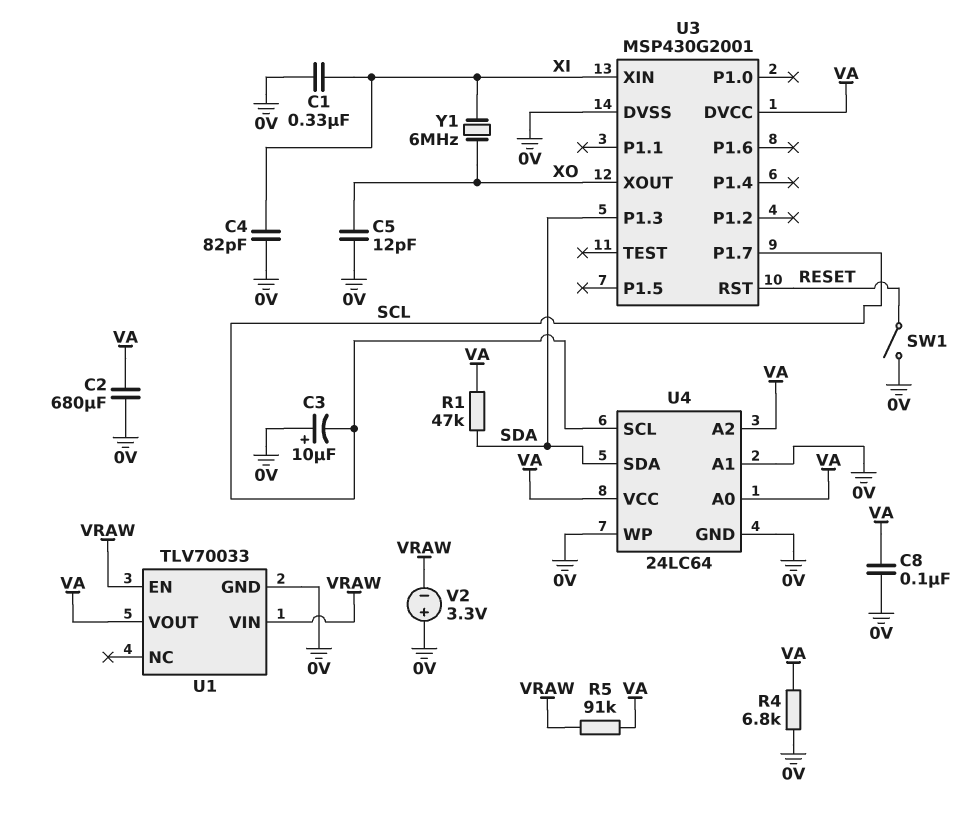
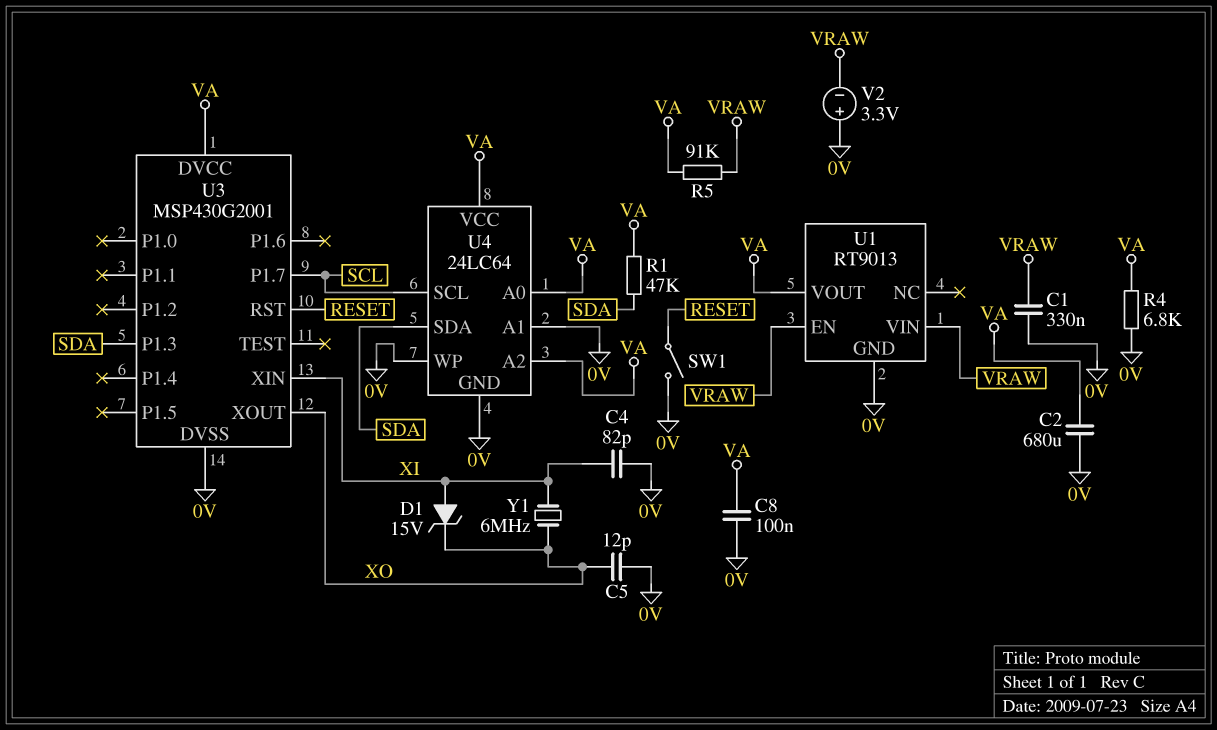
C1: 330nF (0V, XI) -> 330nF (0V, VRAW)
C3: 10uF (plus 0V, minus SCL) -> none
D1: none -> zener 15V (A XI, K XO)
U1: TLV70033 -> RT9013

